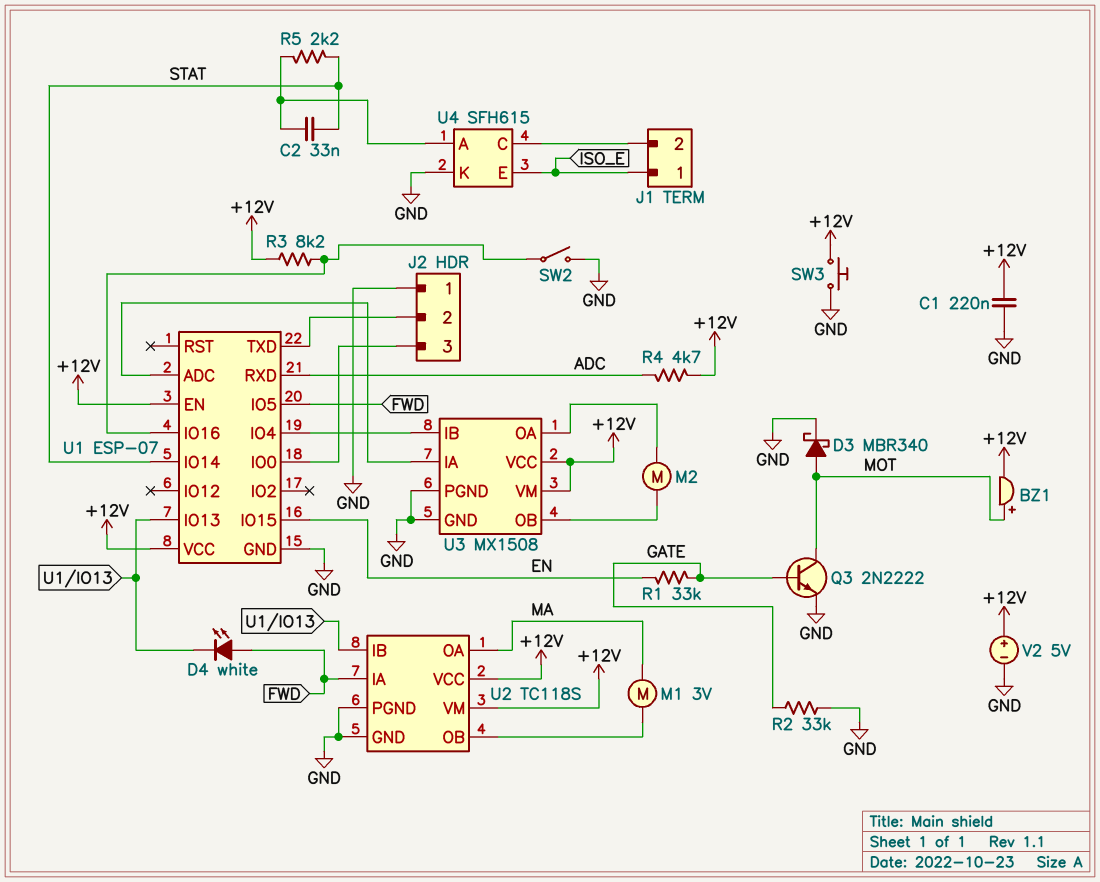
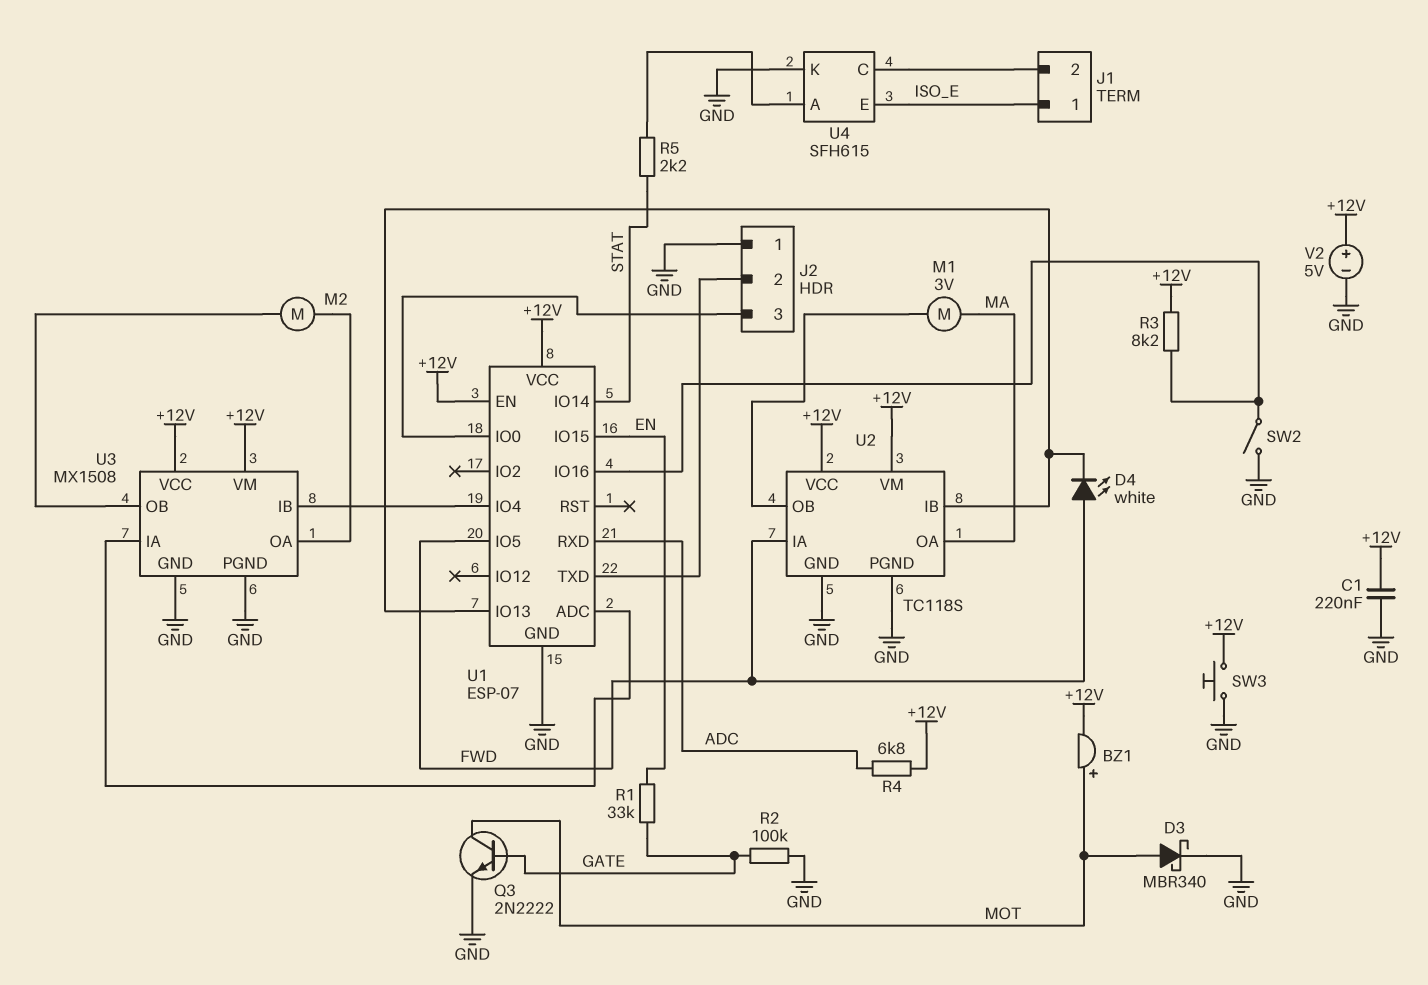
C2: 33nF (STAT, U4/A) -> none
R2: 33k (GATE, GND) -> 100k (GATE, GND)
R4: 4.7k (+12V, ADC) -> 6.8k (+12V, ADC)

